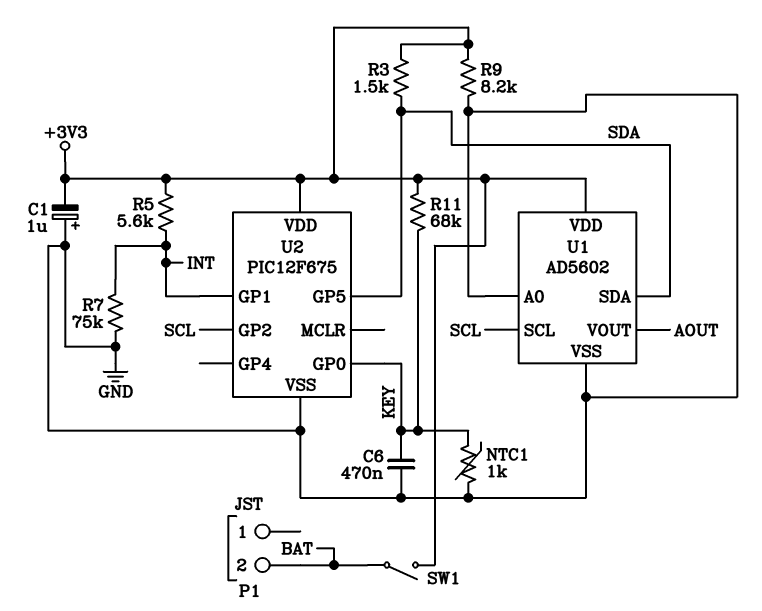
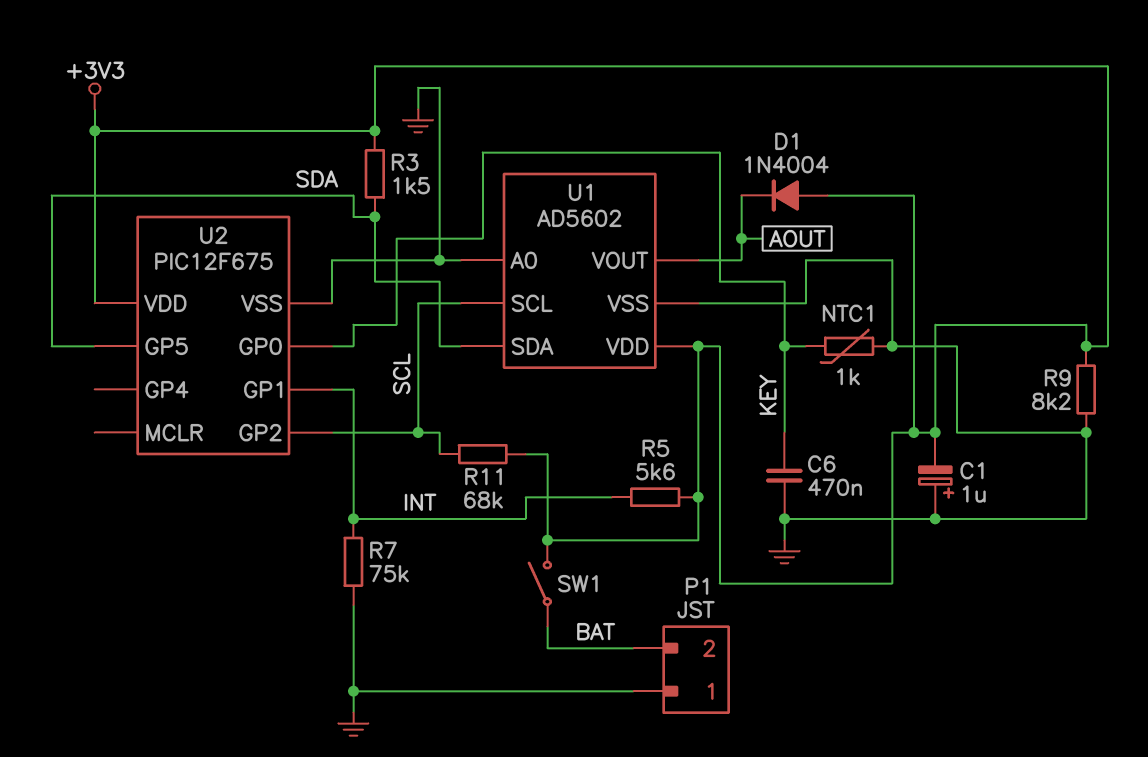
D1: none -> diode 1N4004 (A +3V3, K AOUT)
P1 pin 1: none -> GND
R11: 68k (+3V3, KEY) -> 68k (+3V3, SCL)

